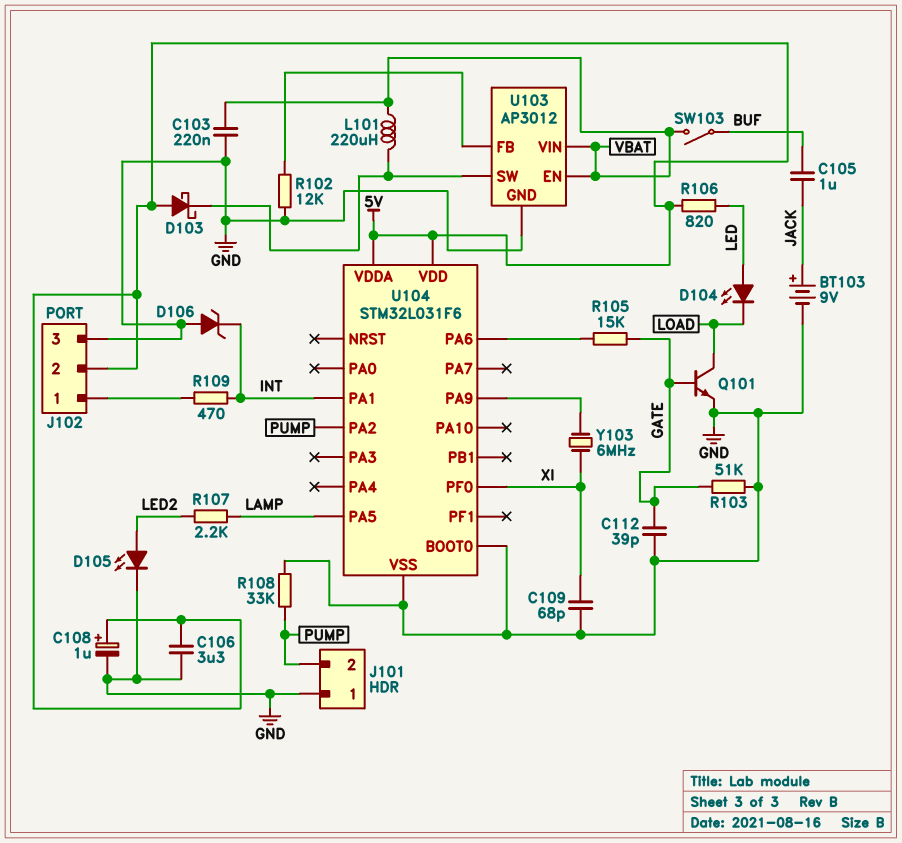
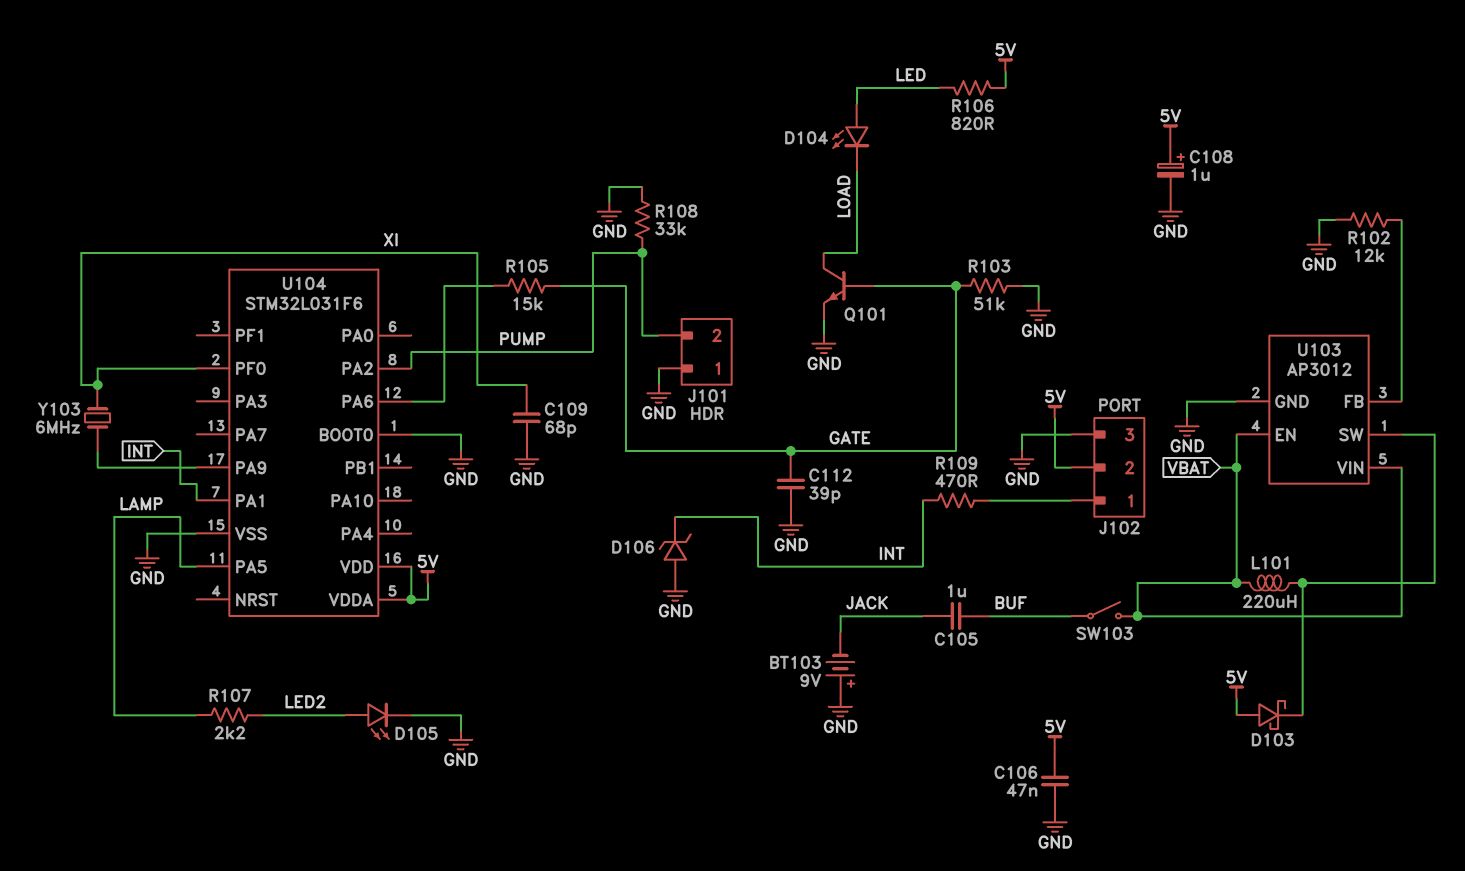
BT103: 9V (plus JACK, minus GND) -> 9V (plus GND, minus JACK)
C103: 220nF (GND, VBAT) -> none
C106: 3.3uF (5V, GND) -> 47nF (5V, GND)

